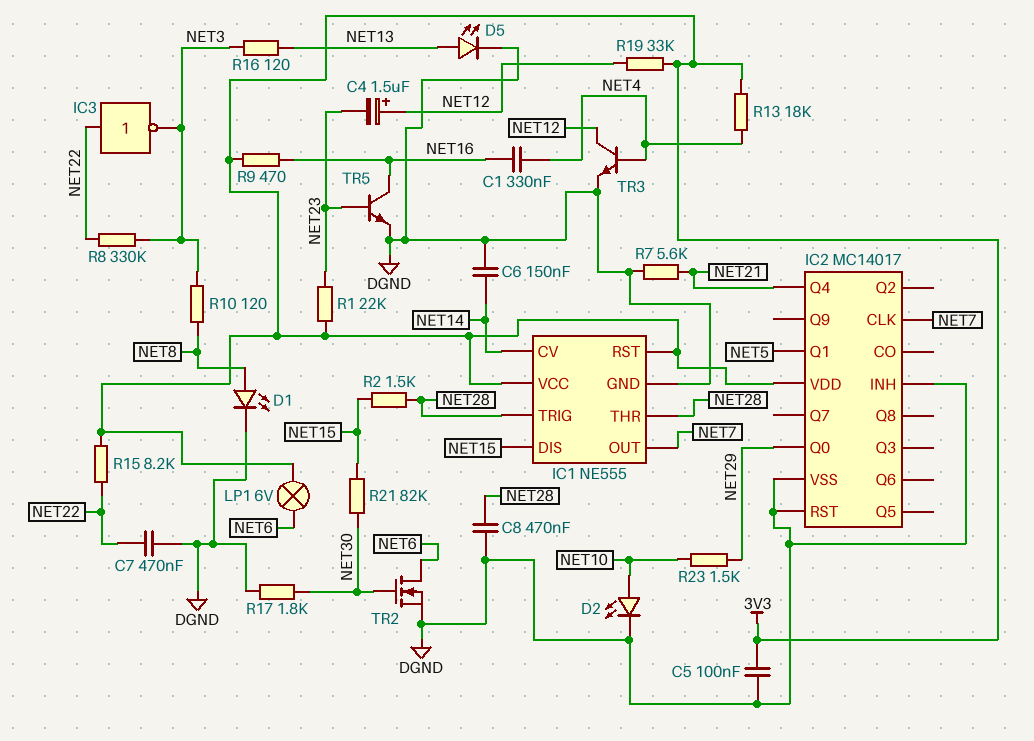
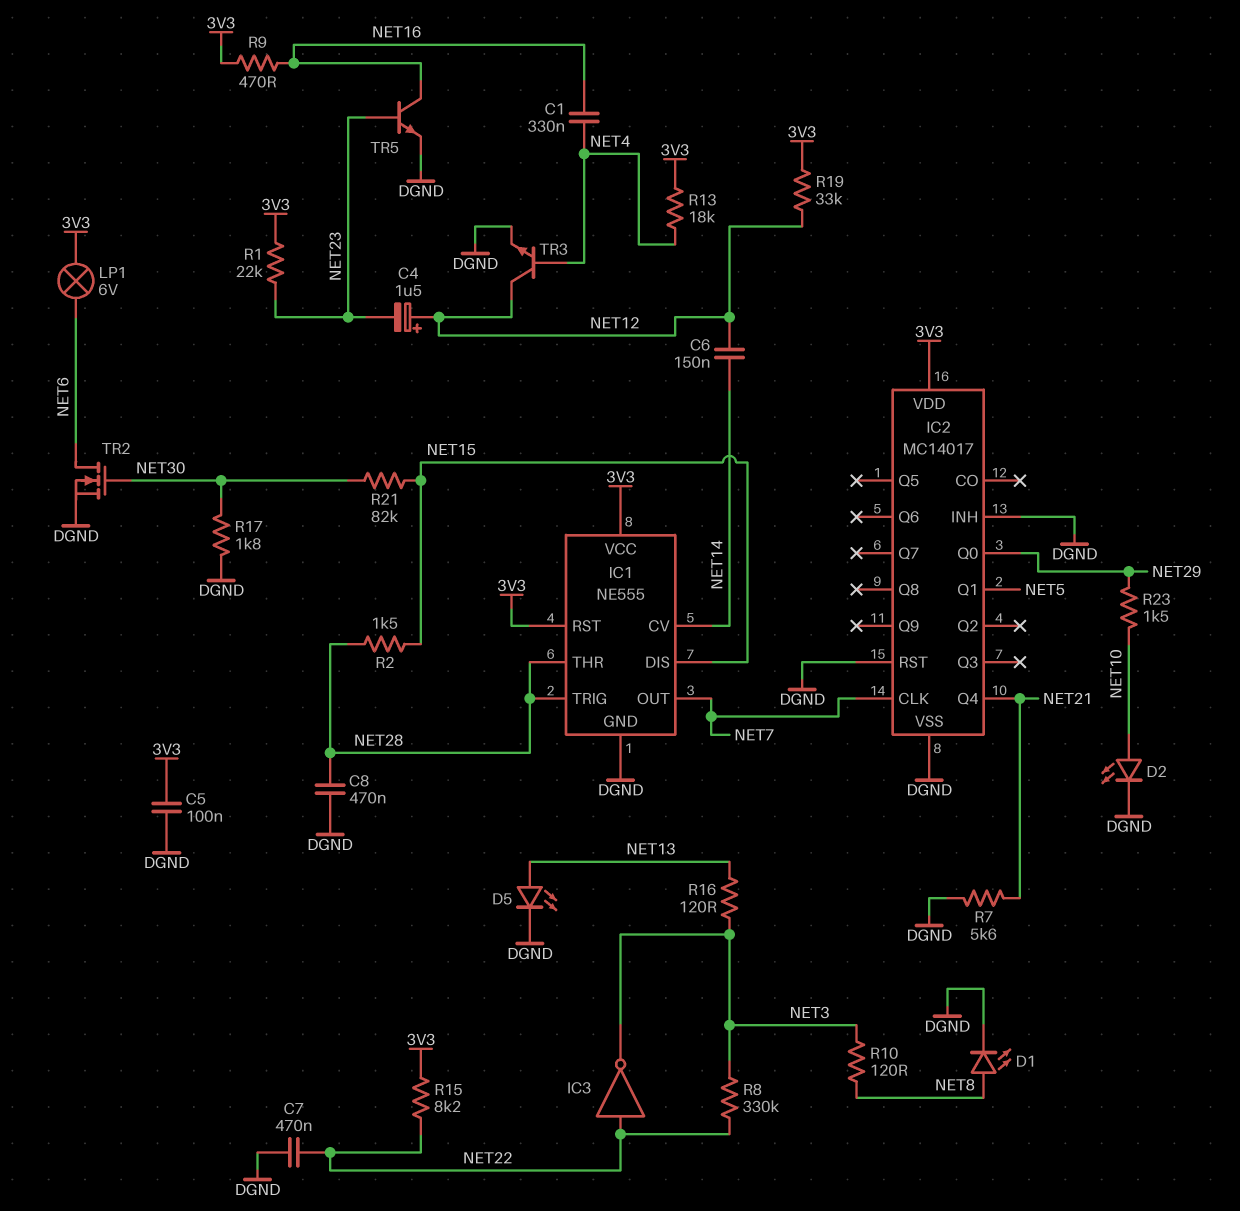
C6: 150nF (DGND, NET14) -> 150nF (NET12, NET14)

